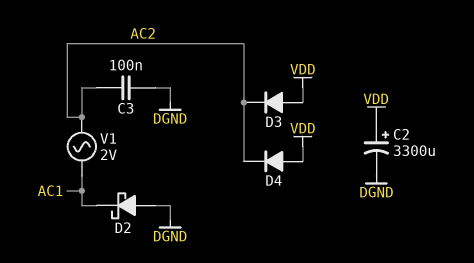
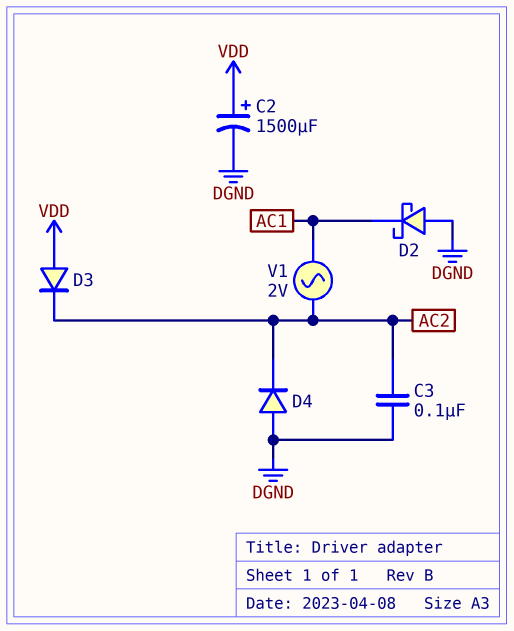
C2: 3300uF (plus VDD, minus DGND) -> 1500uF (plus VDD, minus DGND)
D4: diode (A VDD, K AC2) -> diode (A DGND, K AC2)

